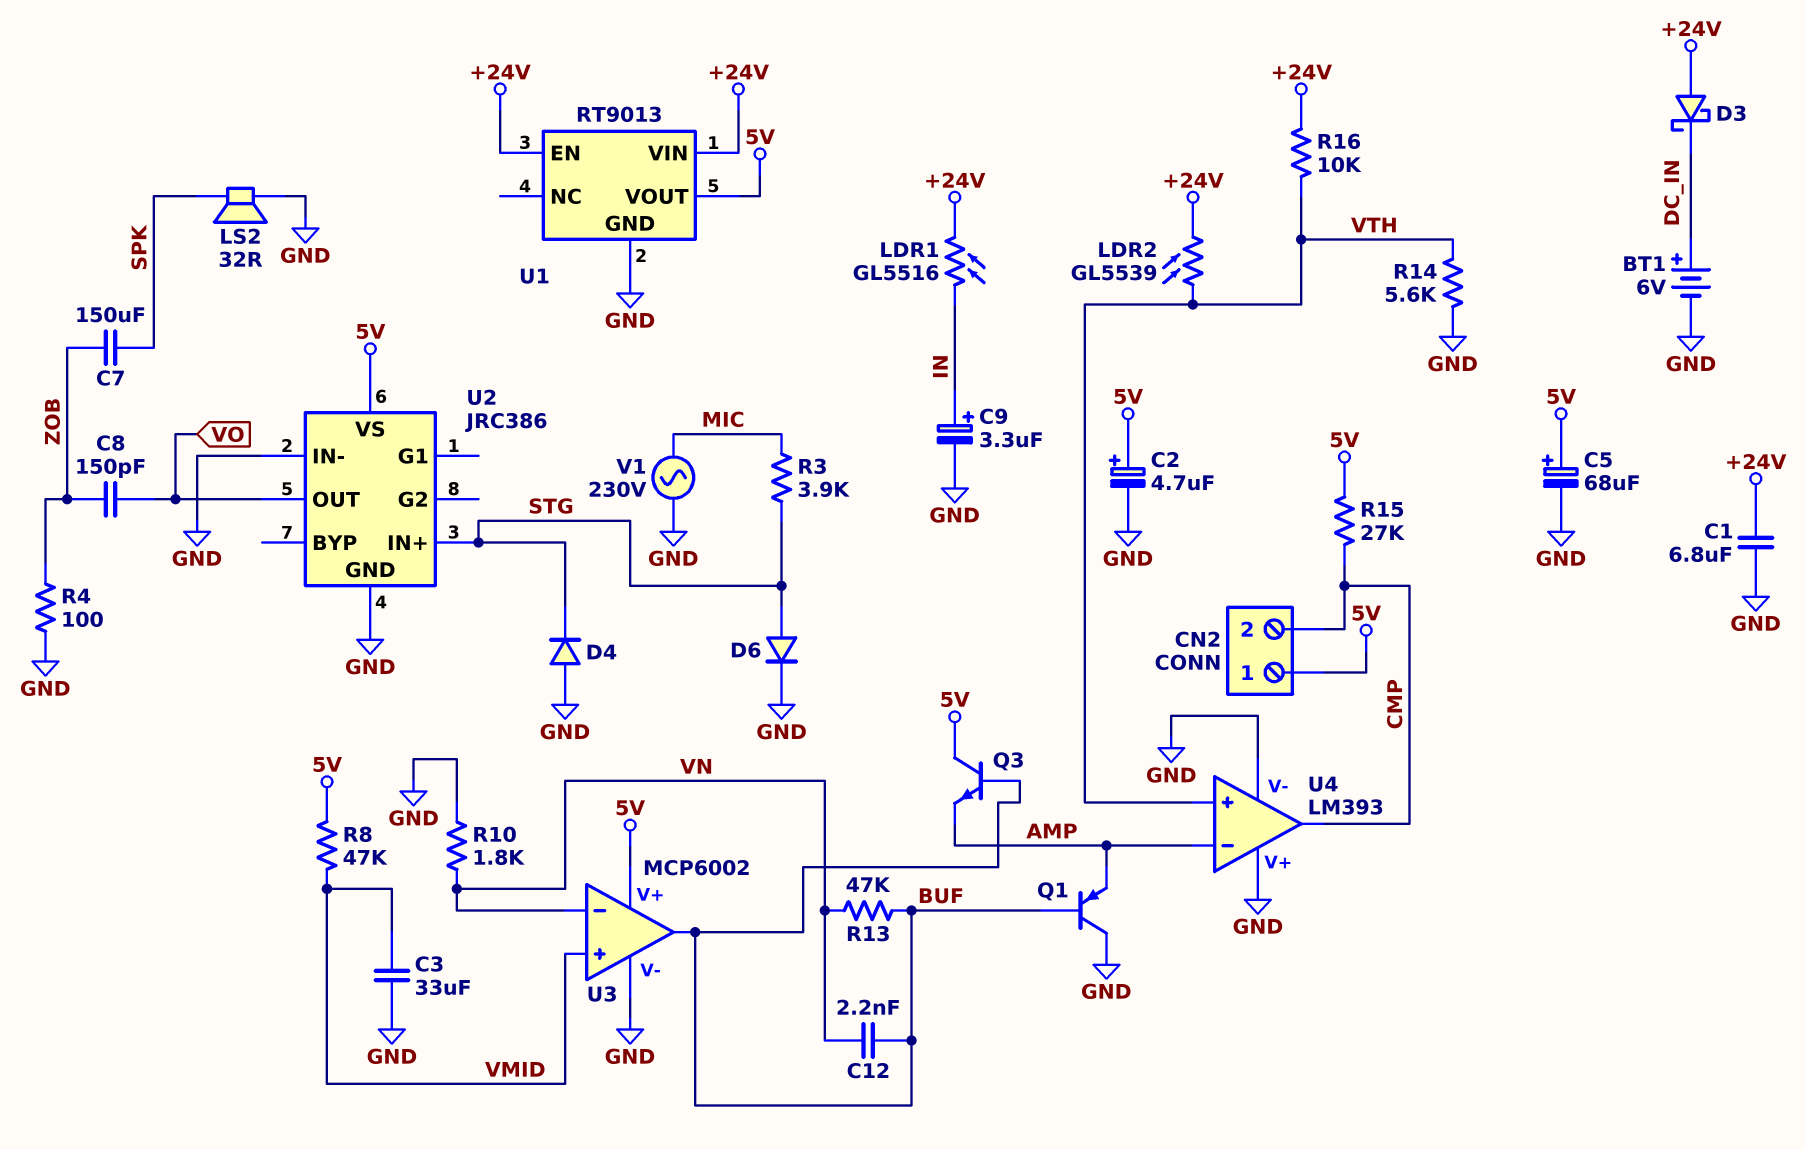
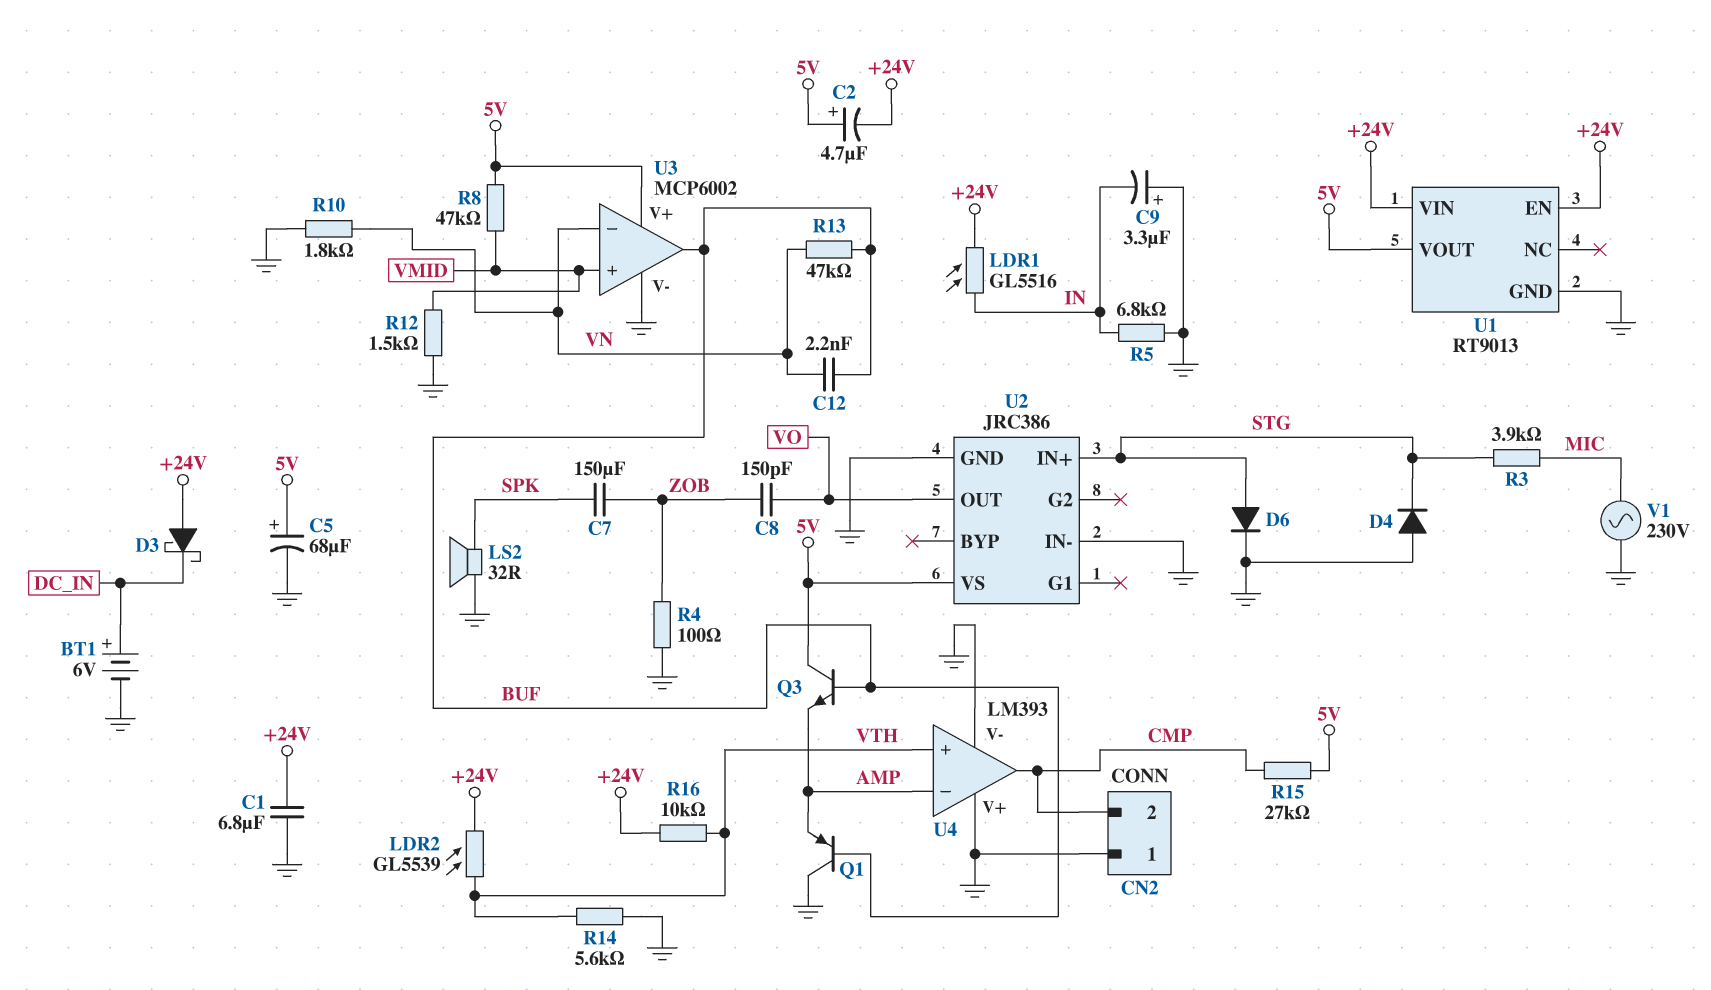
C2: 4.7uF (plus 5V, minus GND) -> 4.7uF (plus 5V, minus +24V)
C3: 33uF (GND, VMID) -> none
C9: 3.3uF (plus IN, minus GND) -> 3.3uF (plus GND, minus IN)
CN2 pin 1: 5V -> GND
R5: none -> 6.8k (GND, IN)
R12: none -> 1.5k (GND, VMID)

